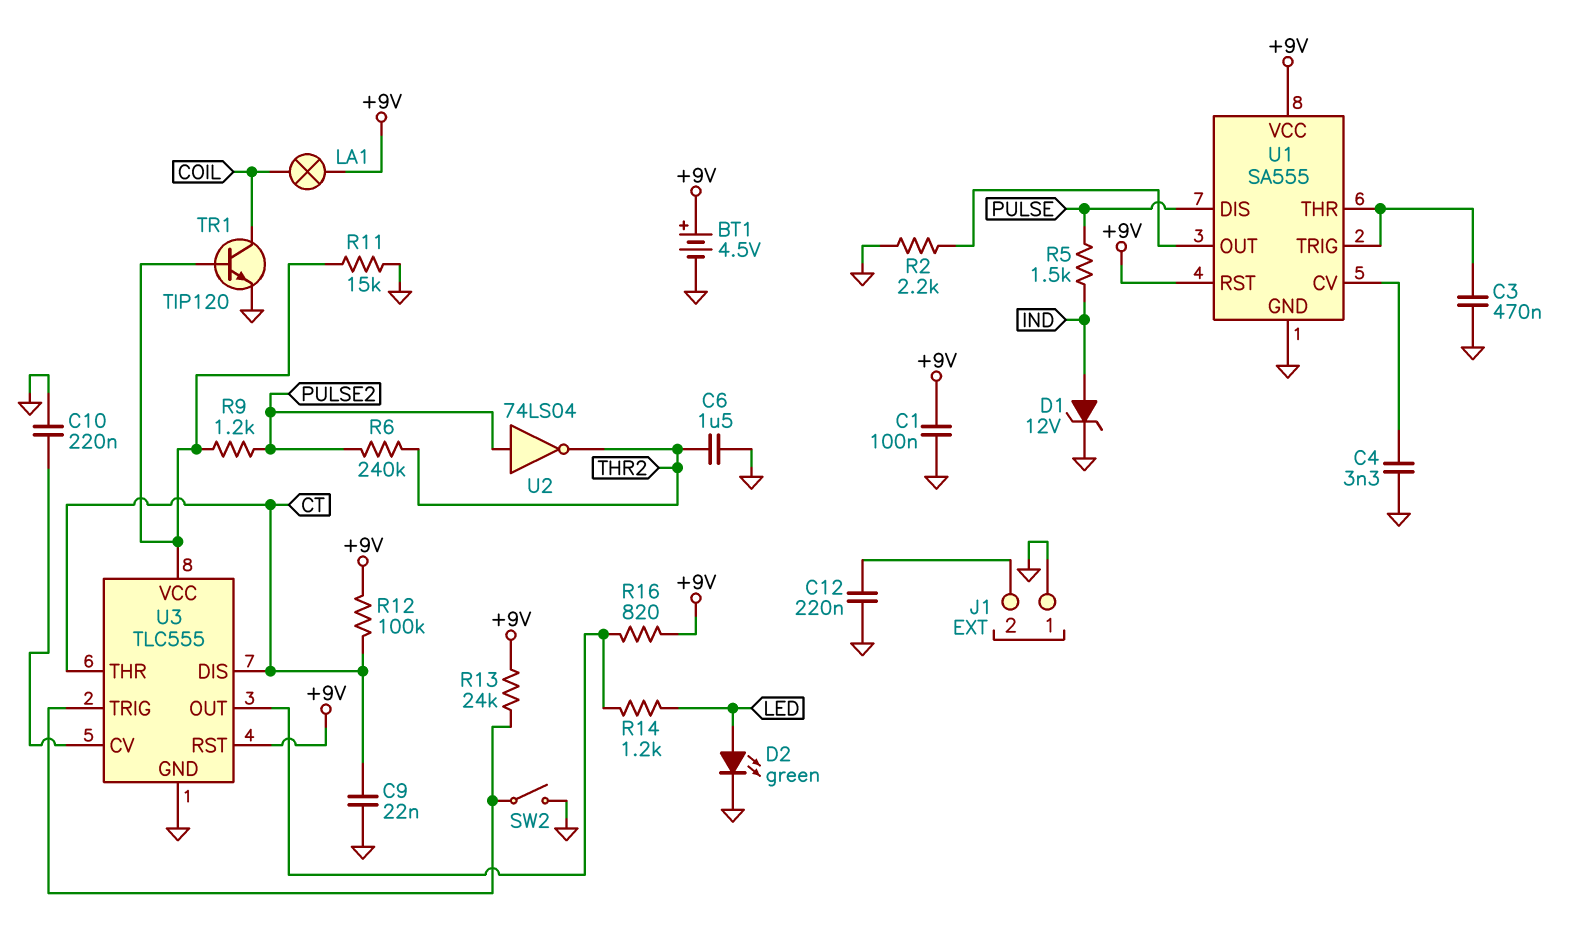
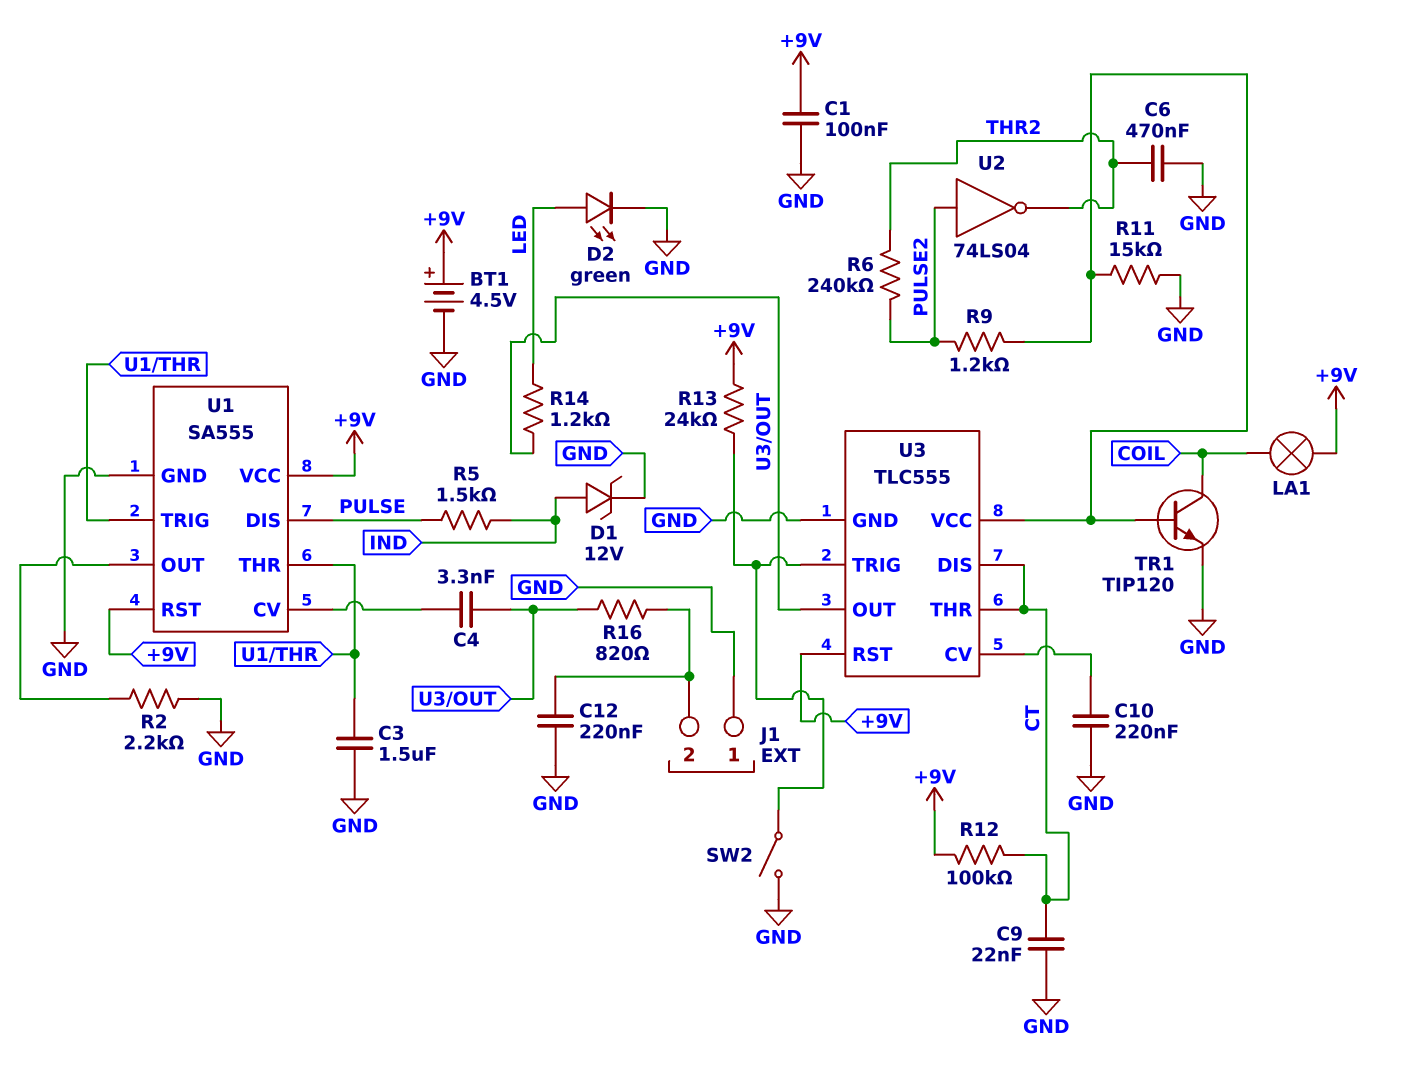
C3: 470nF (GND, U1/THR) -> 1.5uF (GND, U1/THR)
C4: 3.3nF (GND, U1/CV) -> 3.3nF (U1/CV, U3/OUT)
C6: 1.5uF (GND, THR2) -> 470nF (GND, THR2)
R16: 820 (+9V, U3/OUT) -> 820 (J1/2, U3/OUT)

